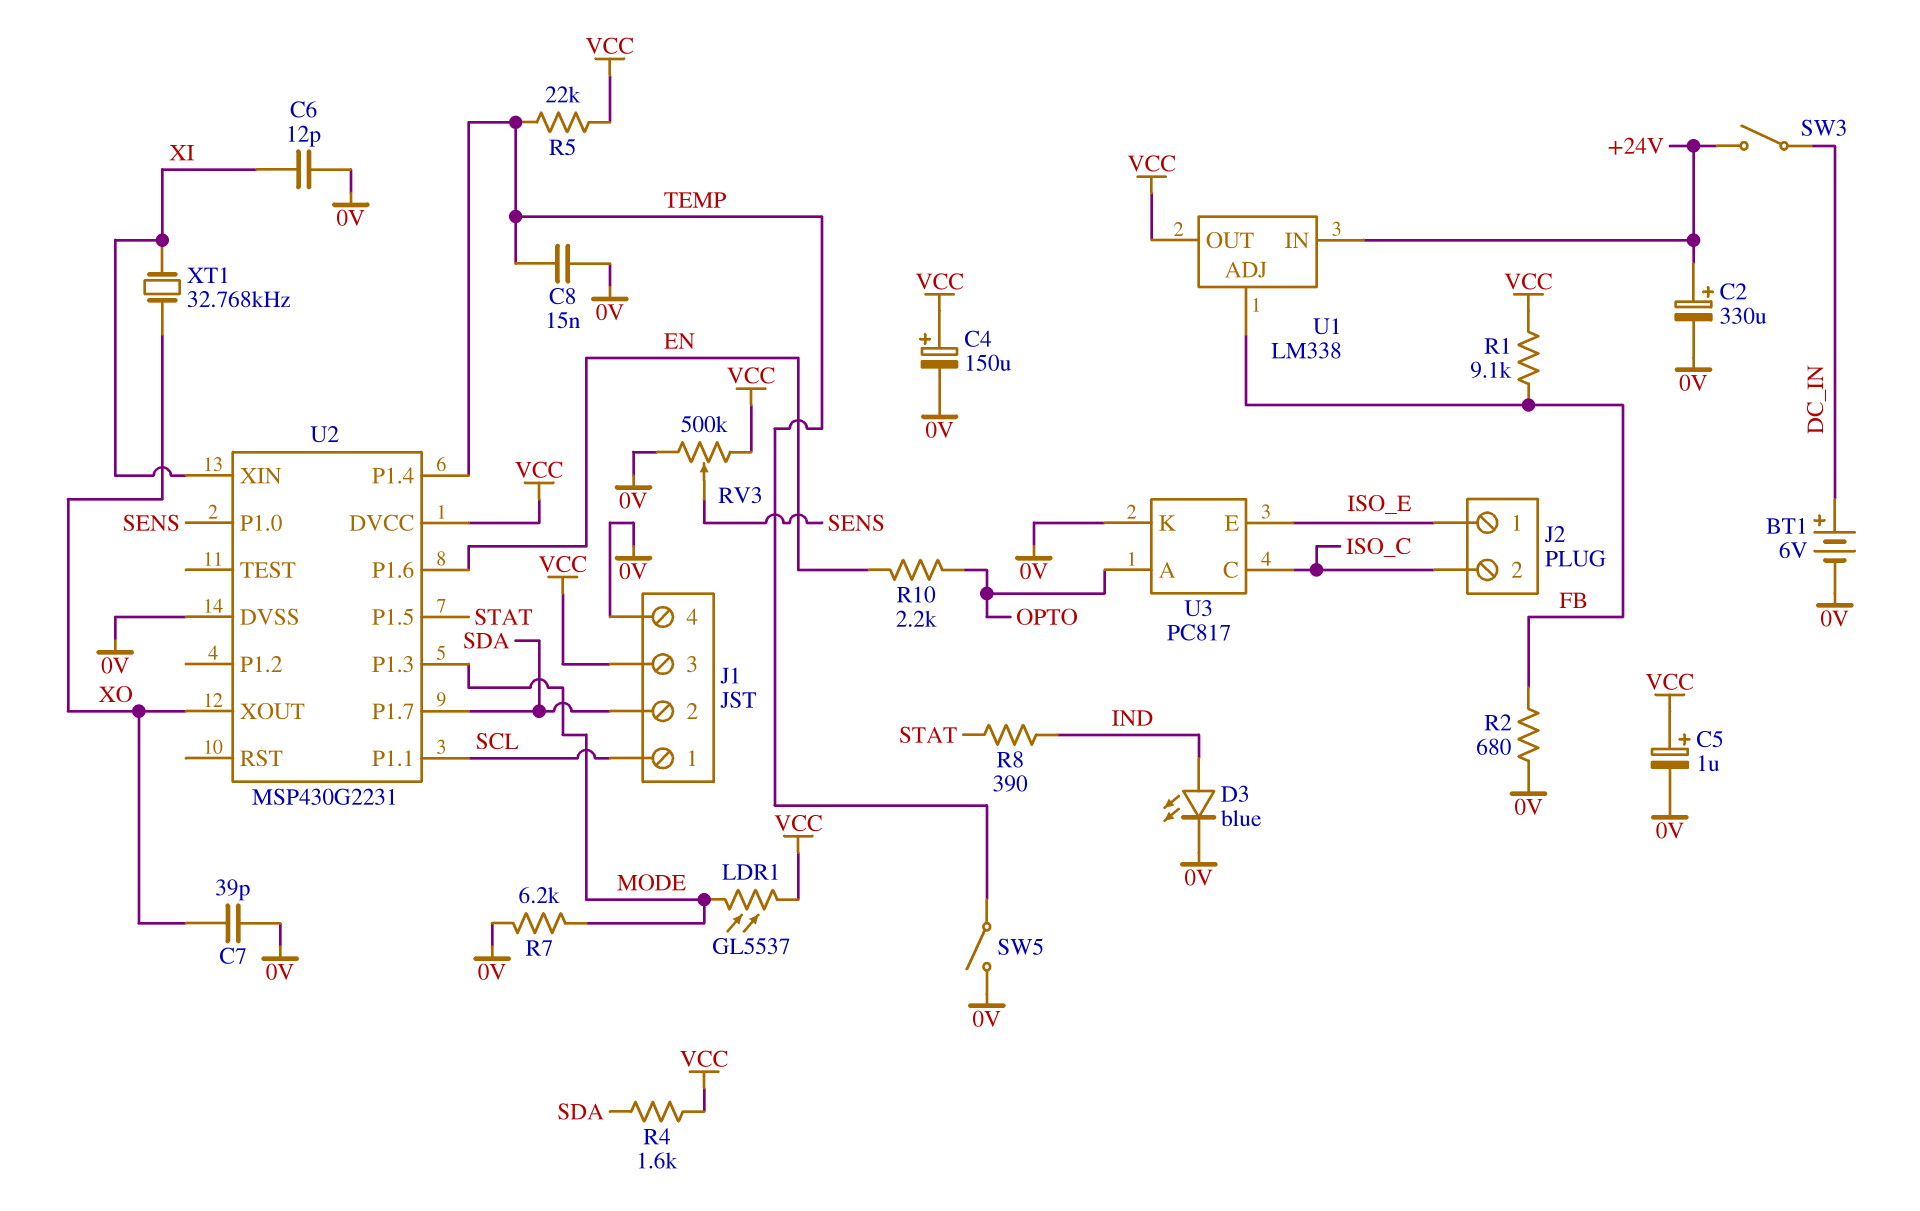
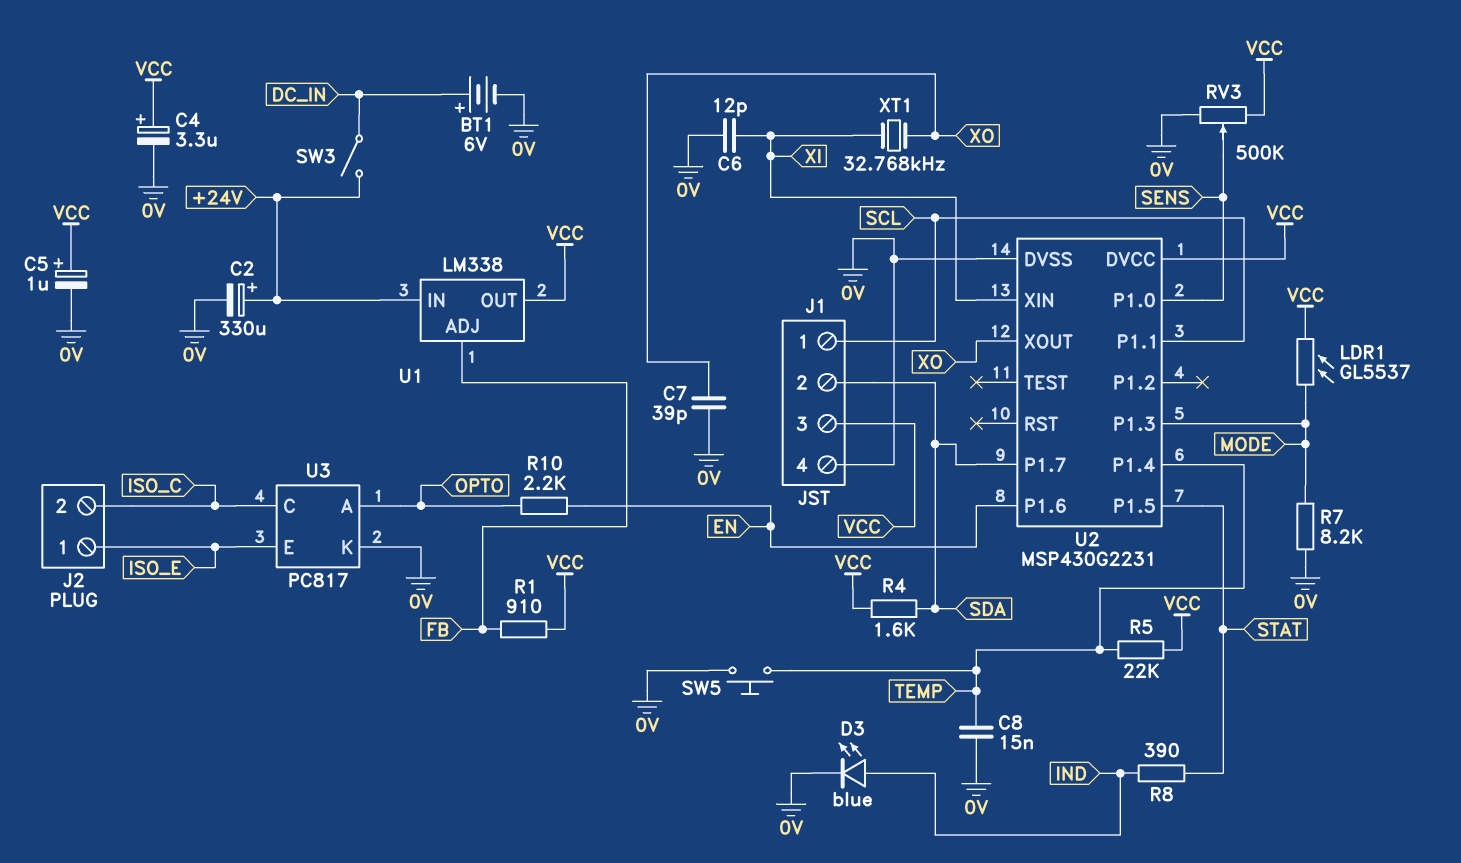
C4: 150uF (plus VCC, minus 0V) -> 3.3uF (plus VCC, minus 0V)
R1: 9.1k (FB, VCC) -> 910 (FB, VCC)
R2: 680 (0V, FB) -> none
R7: 6.2k (0V, MODE) -> 8.2k (0V, MODE)
SW5: switch (0V, TEMP) -> button (0V, TEMP)

